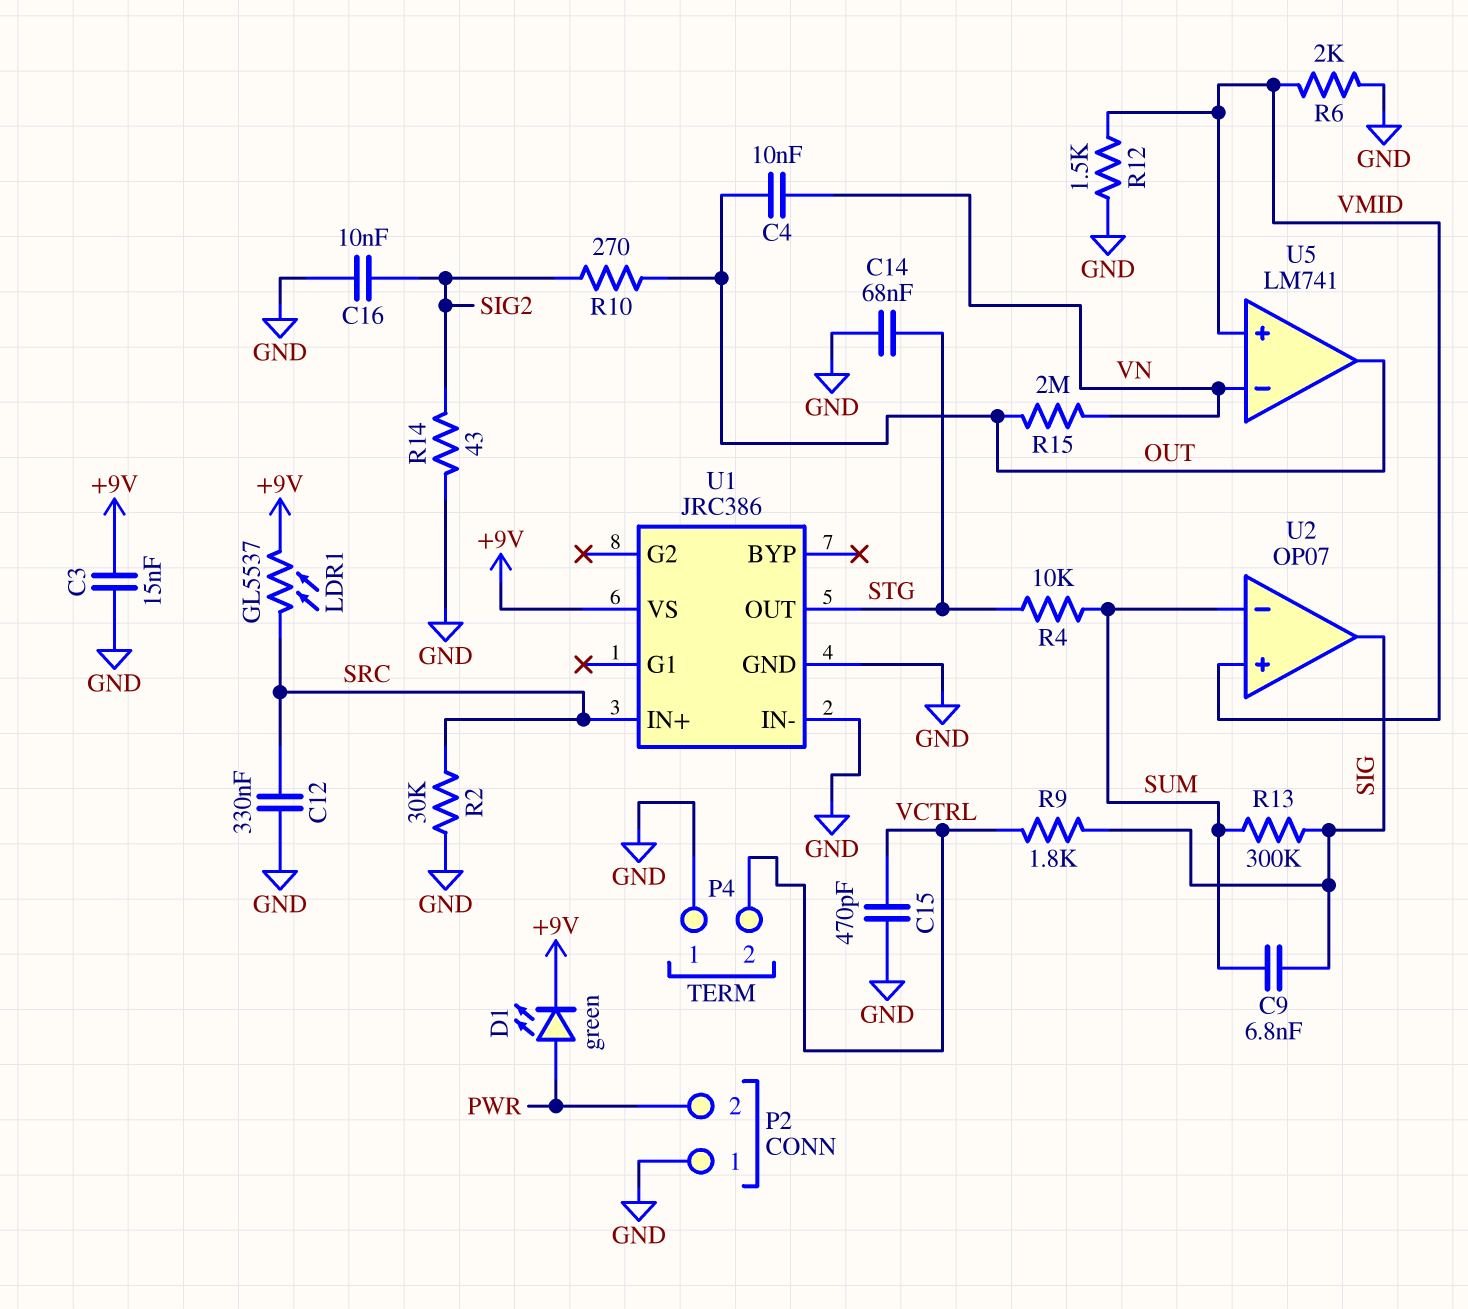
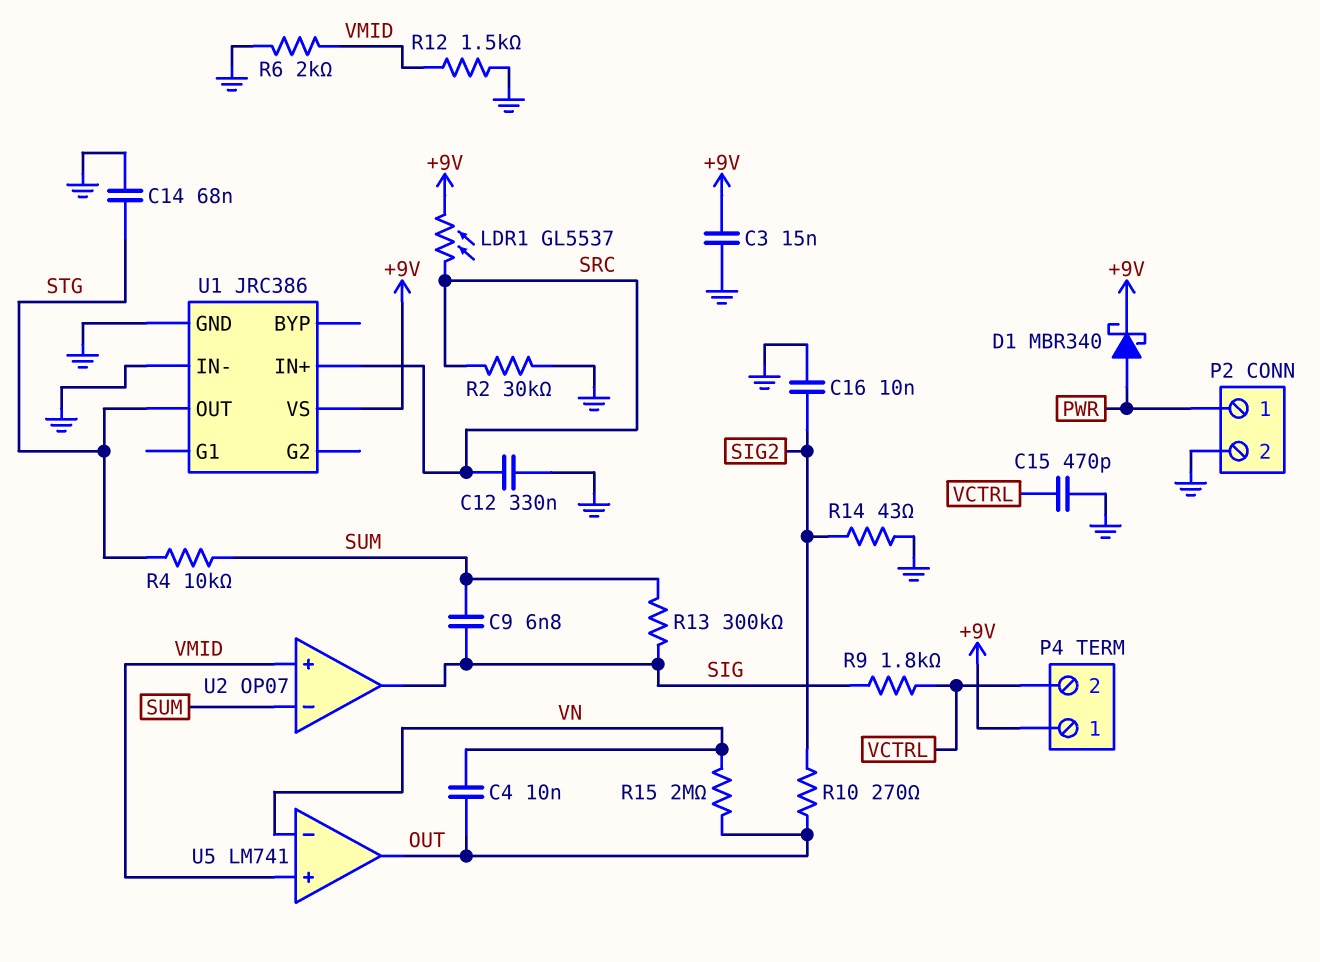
D1: LED green (A PWR, K +9V) -> schottky MBR340 (A PWR, K +9V)
P2 pin 1: GND -> PWR
P2 pin 2: PWR -> GND
P4 pin 1: GND -> +9V

